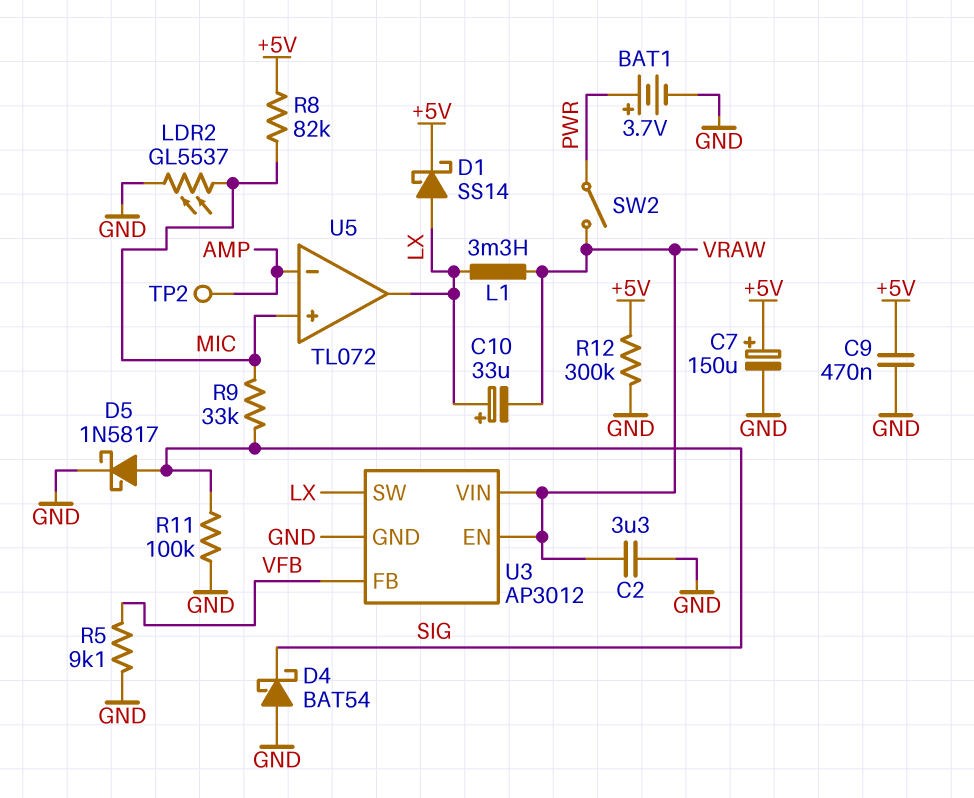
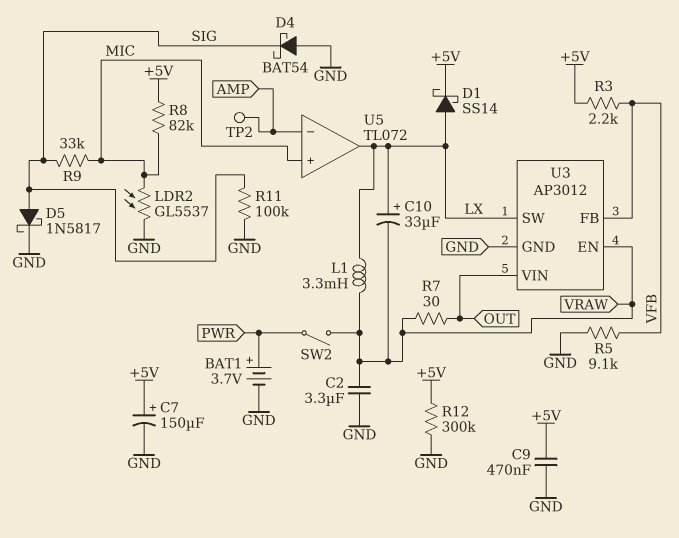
R3: none -> 2.2k (+5V, VFB)
R7: none -> 30 (OUT, VRAW)
U3 pin VIN: VRAW -> OUT

